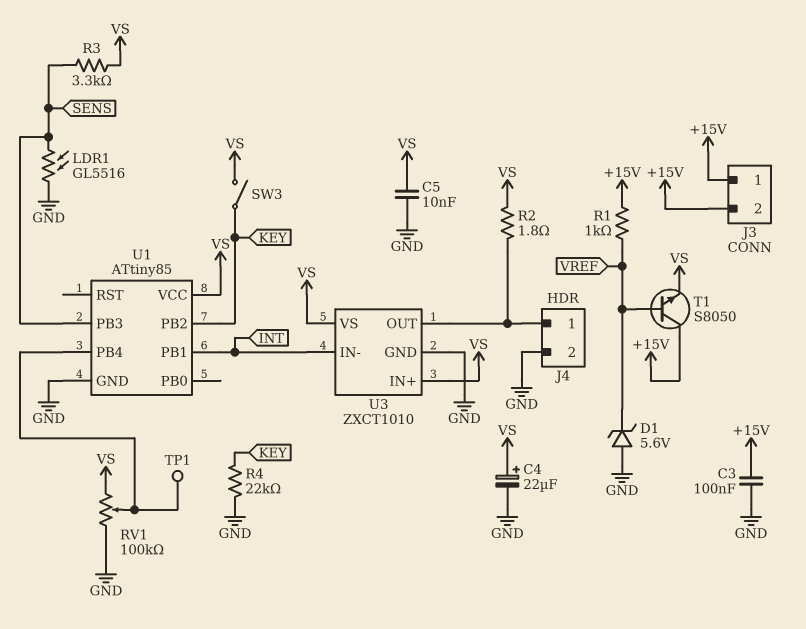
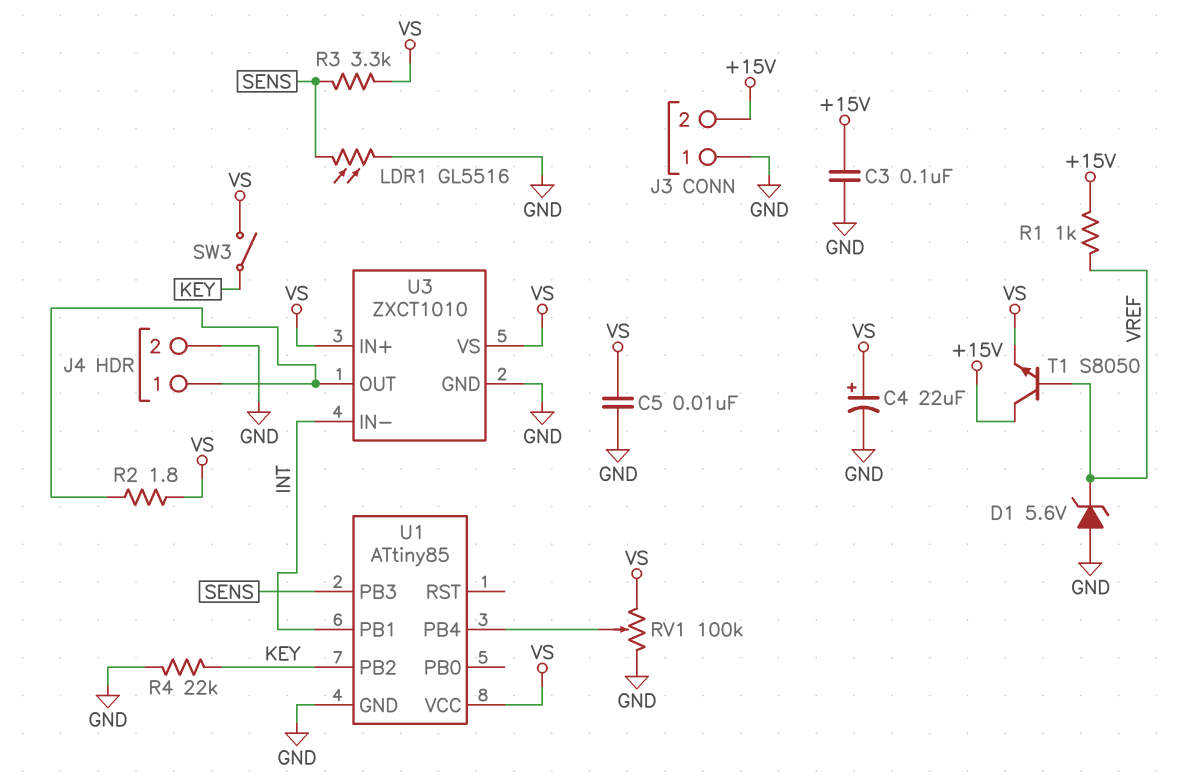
J3 pin 1: +15V -> GND
TP1: test point (U1/PB4) -> none

